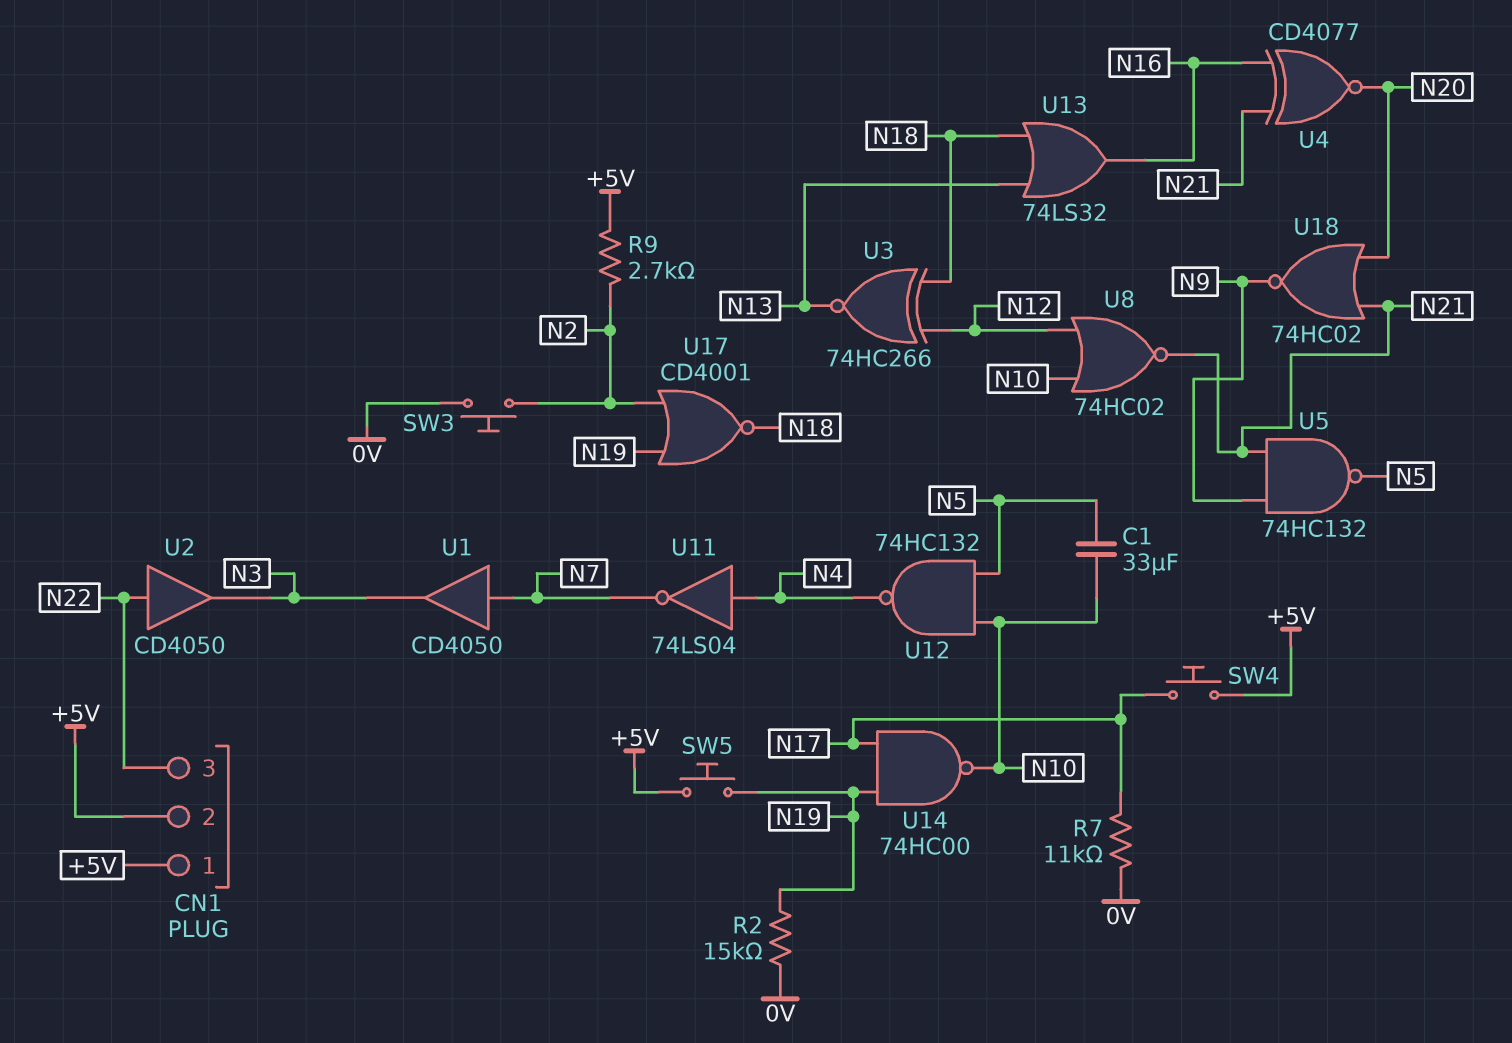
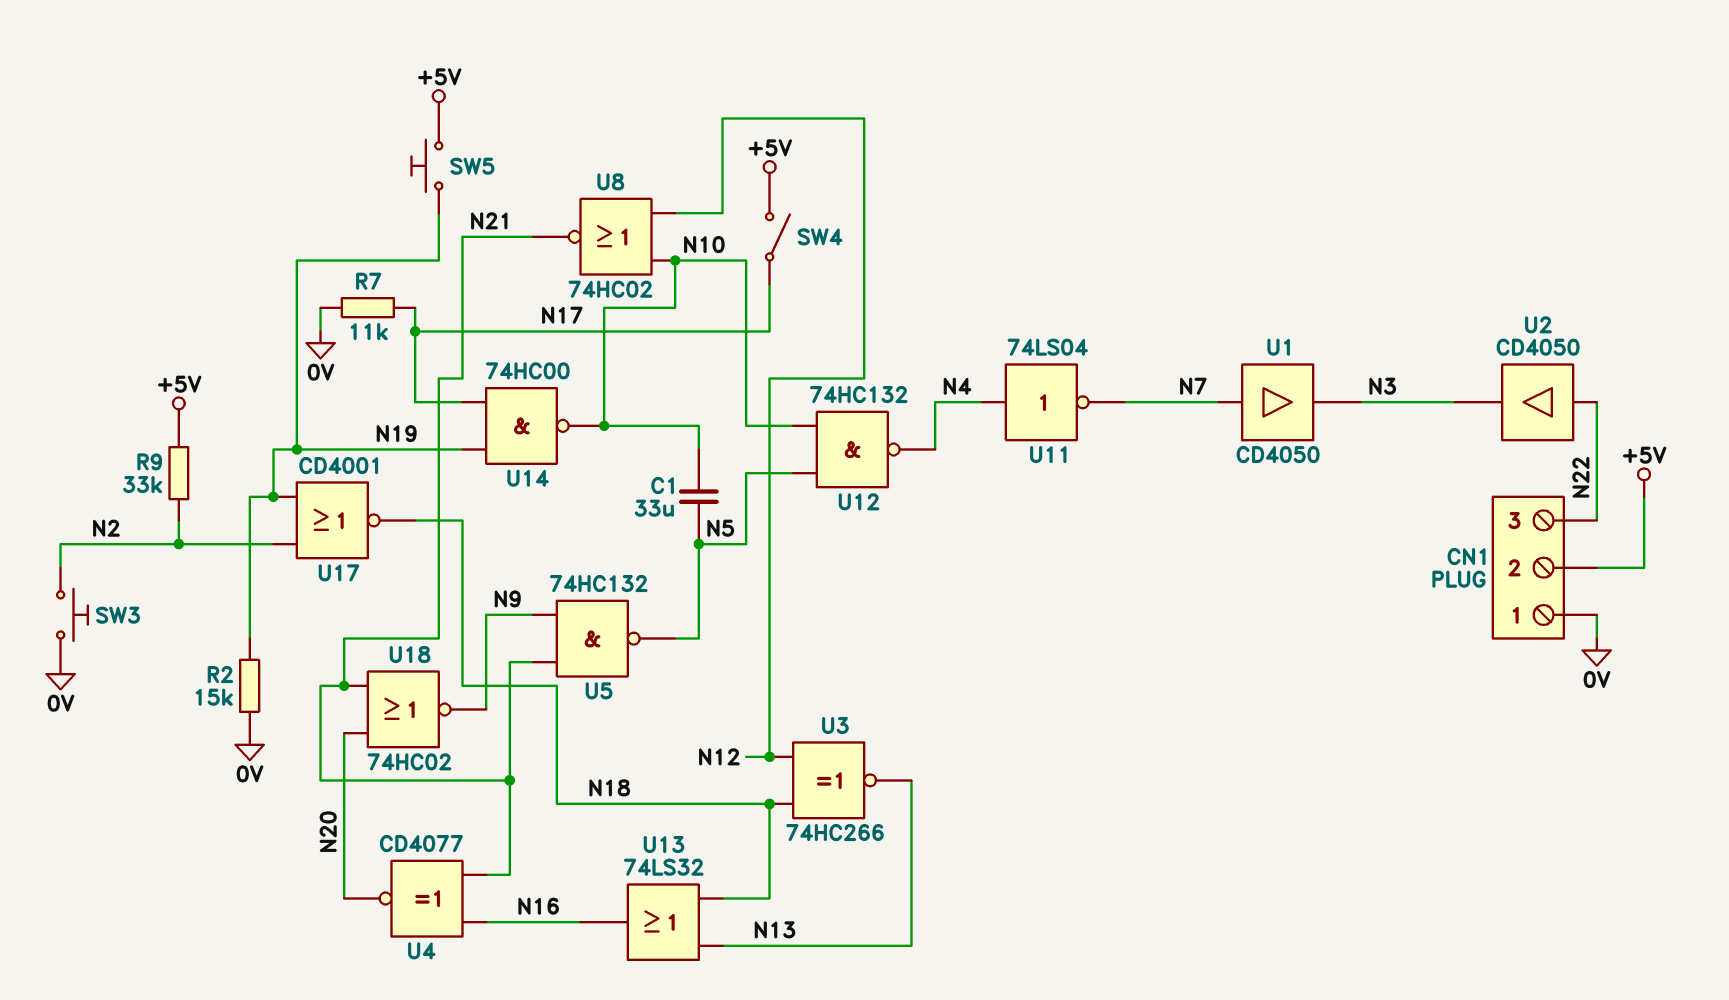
CN1 pin 1: +5V -> 0V
R9: 2.7k (+5V, N2) -> 33k (+5V, N2)
SW4: button (+5V, N17) -> switch (+5V, N17)

